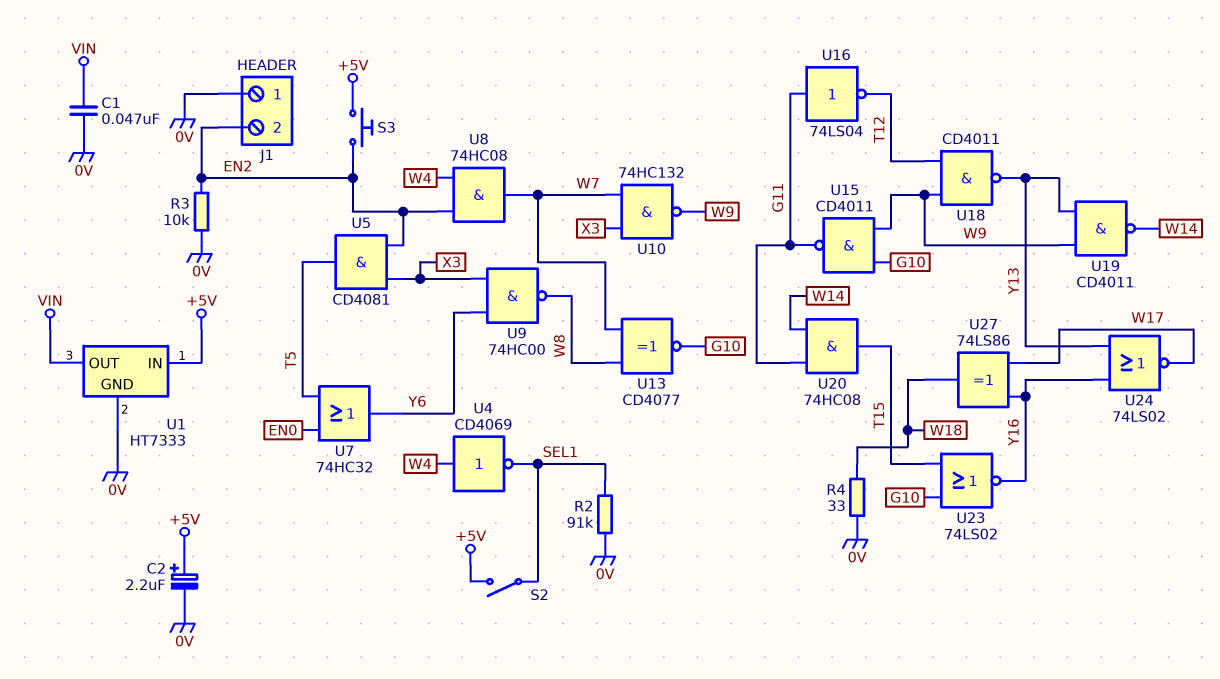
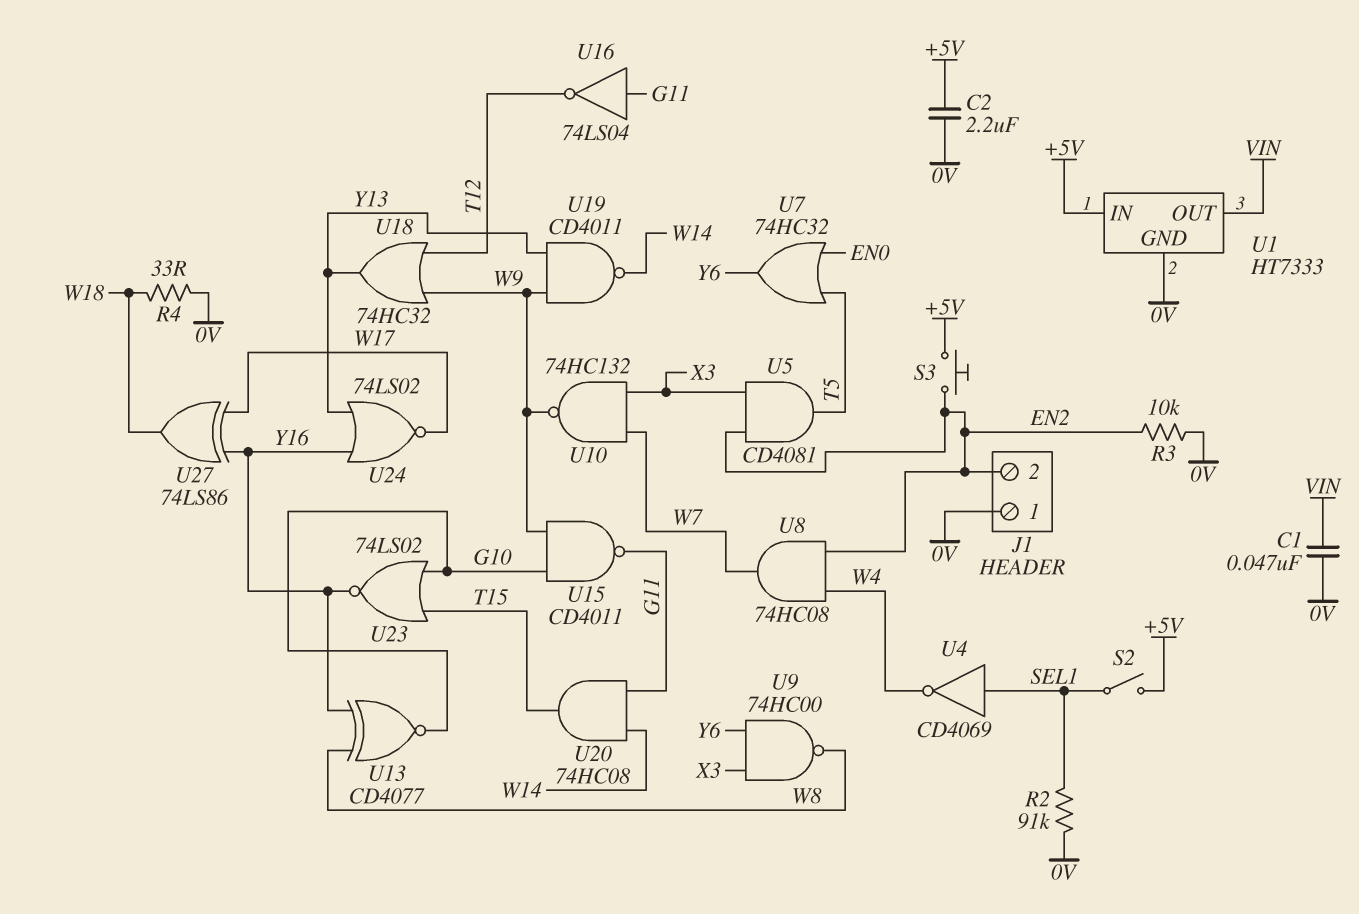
C2: 2.2uF (plus +5V, minus 0V) -> 2.2uF (+5V, 0V)
U4: NOT CD4069 (in W4, out SEL1) -> NOT CD4069 (in SEL1, out W4)
U13: XNOR CD4077 (in W7, in W8, out G10) -> XNOR CD4077 (in W8, in Y16, out G10)
U18: NAND CD4011 (in T12, in W9, out Y13) -> OR 74HC32 (in T12, in W9, out Y13)

